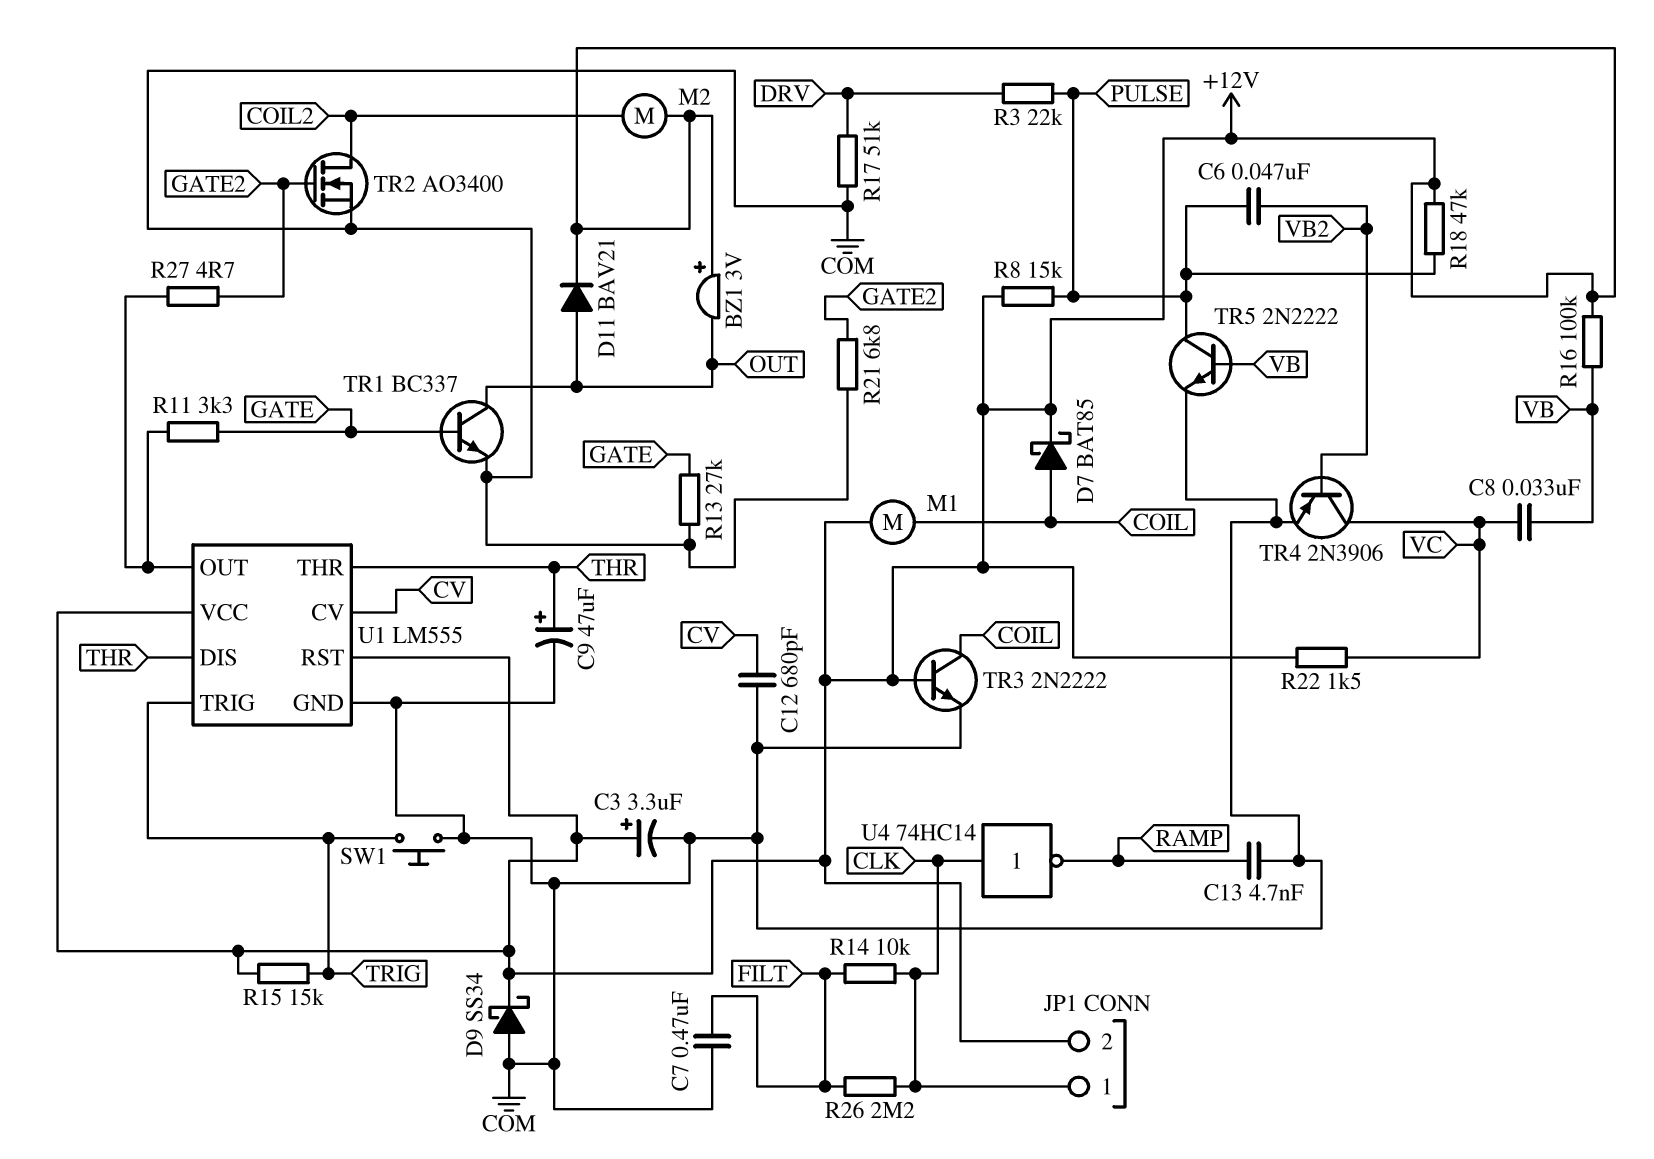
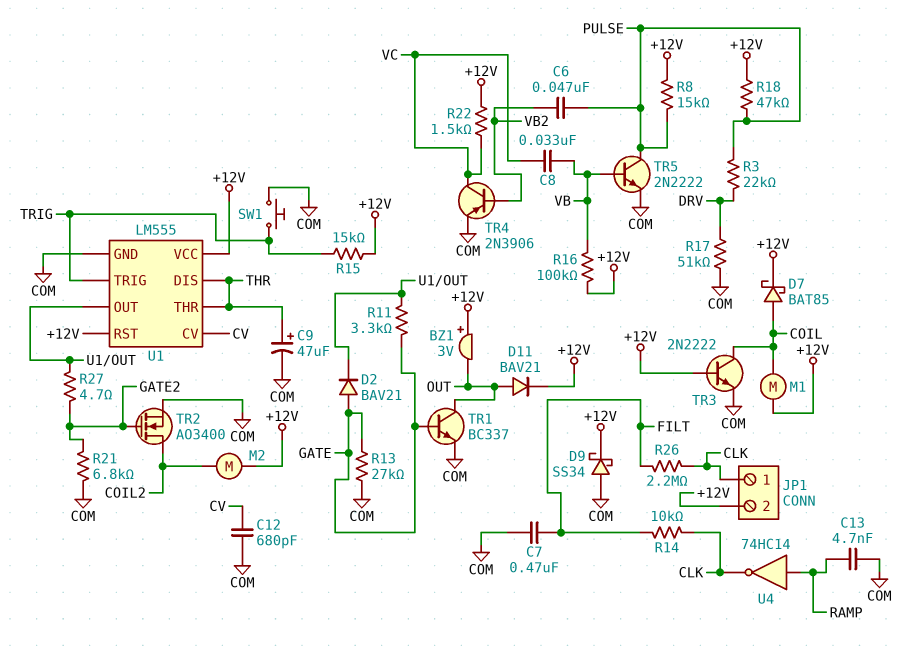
C3: 3.3uF (plus +12V, minus COM) -> none
D2: none -> diode BAV21 (A GATE, K U1/OUT)
U4: NOT 74HC14 (in CLK, out RAMP) -> NOT 74HC14 (in RAMP, out CLK)

